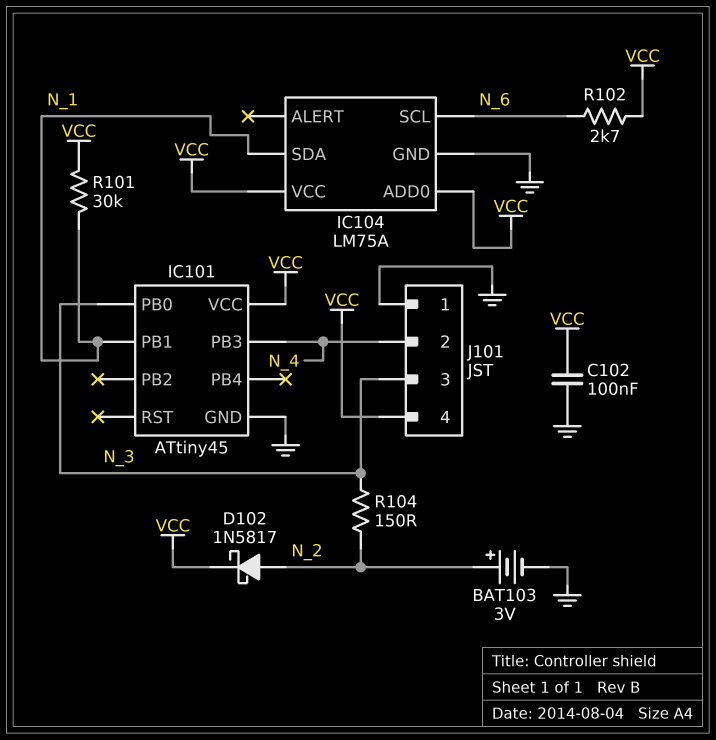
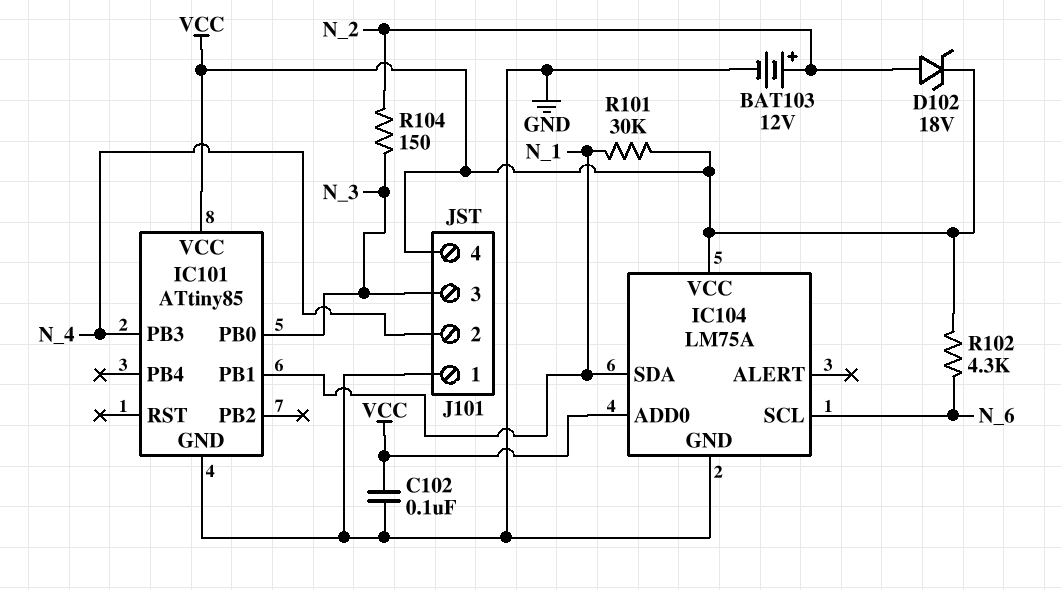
BAT103: 3V (plus N_2, minus GND) -> 12V (plus N_2, minus GND)
D102: schottky 1N5817 (A N_2, K VCC) -> zener 18V (A N_2, K VCC)
IC101: ATtiny45 -> ATtiny85
R102: 2.7k (N_6, VCC) -> 4.3k (N_6, VCC)

